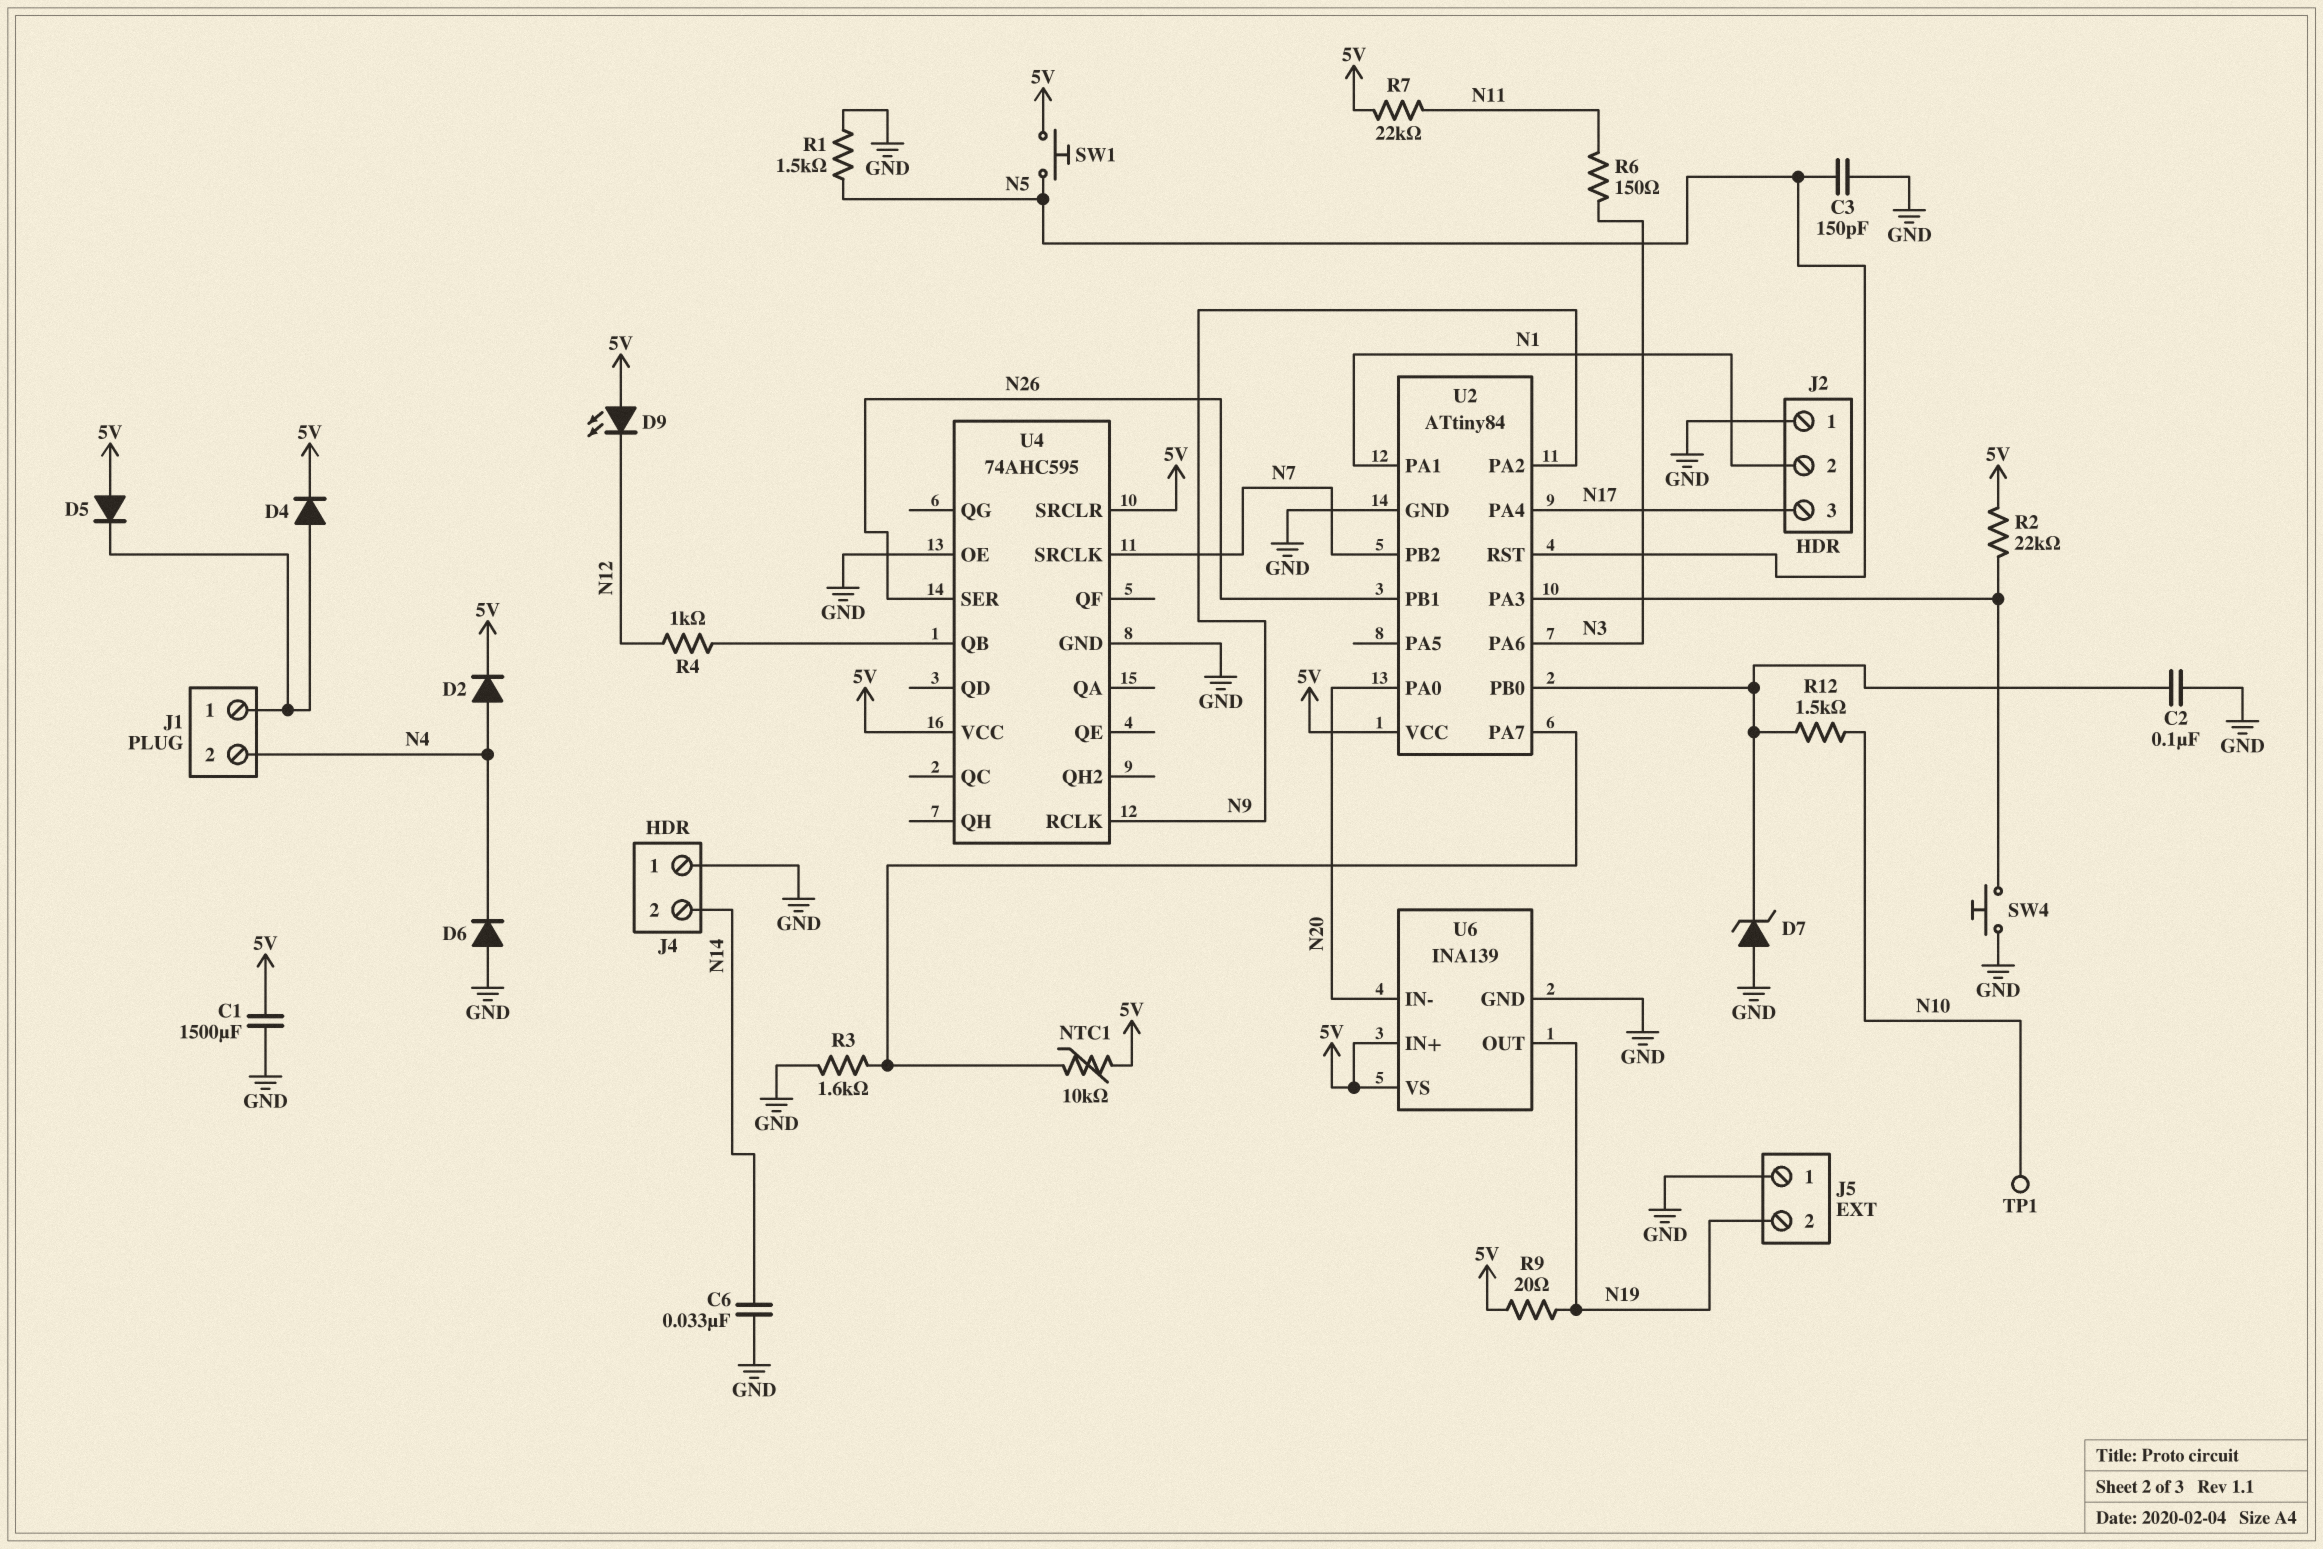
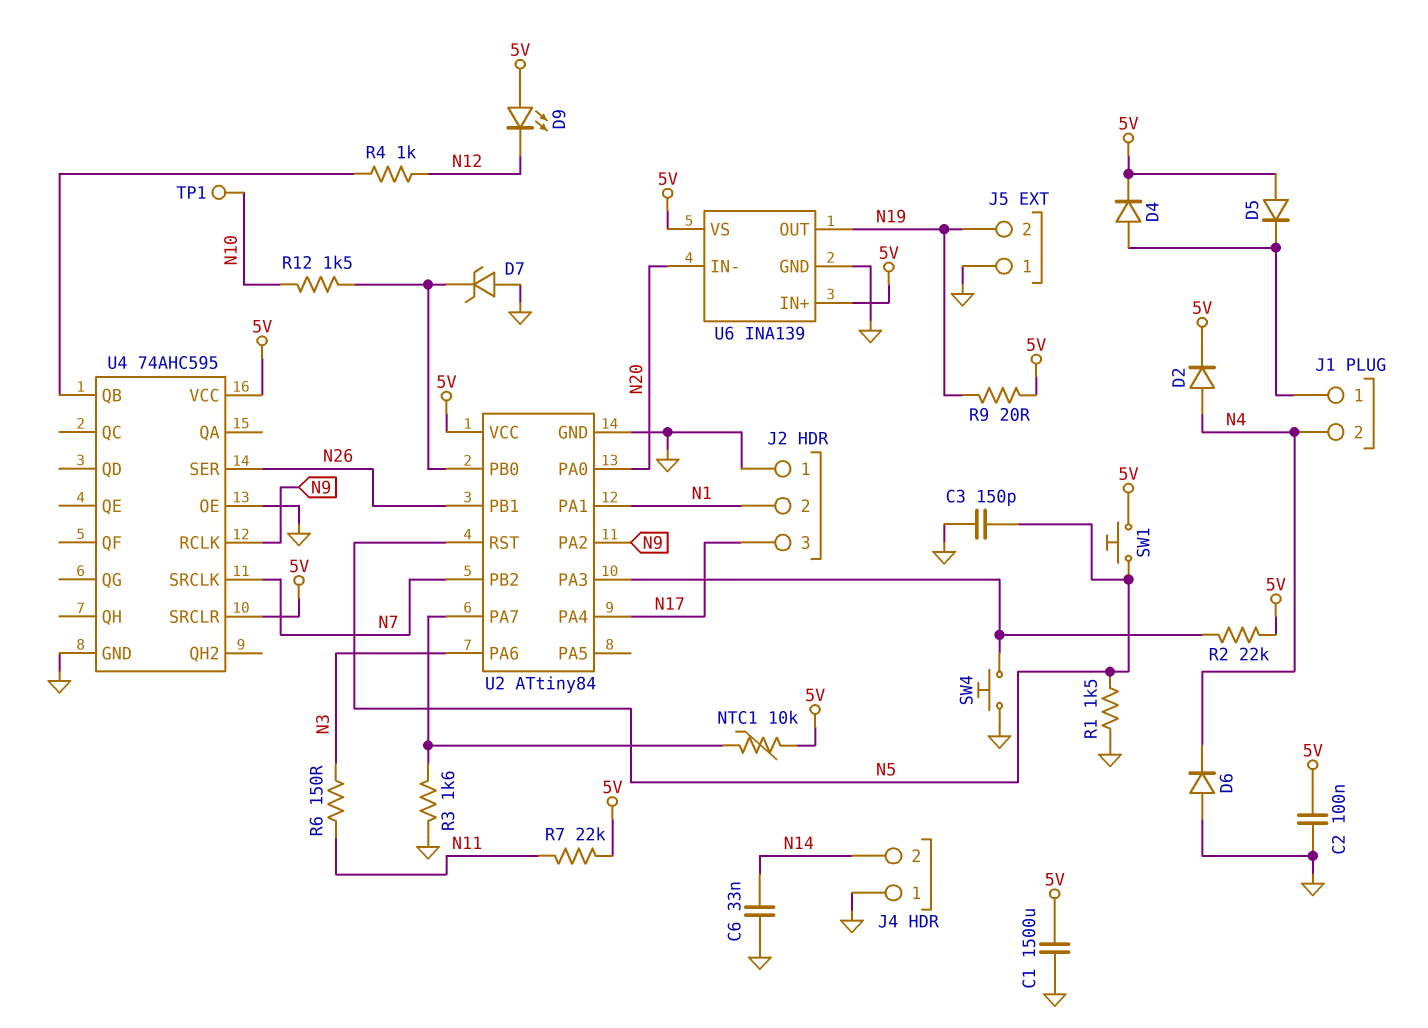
C2: 100nF (GND, U2/PB0) -> 100nF (5V, GND)

